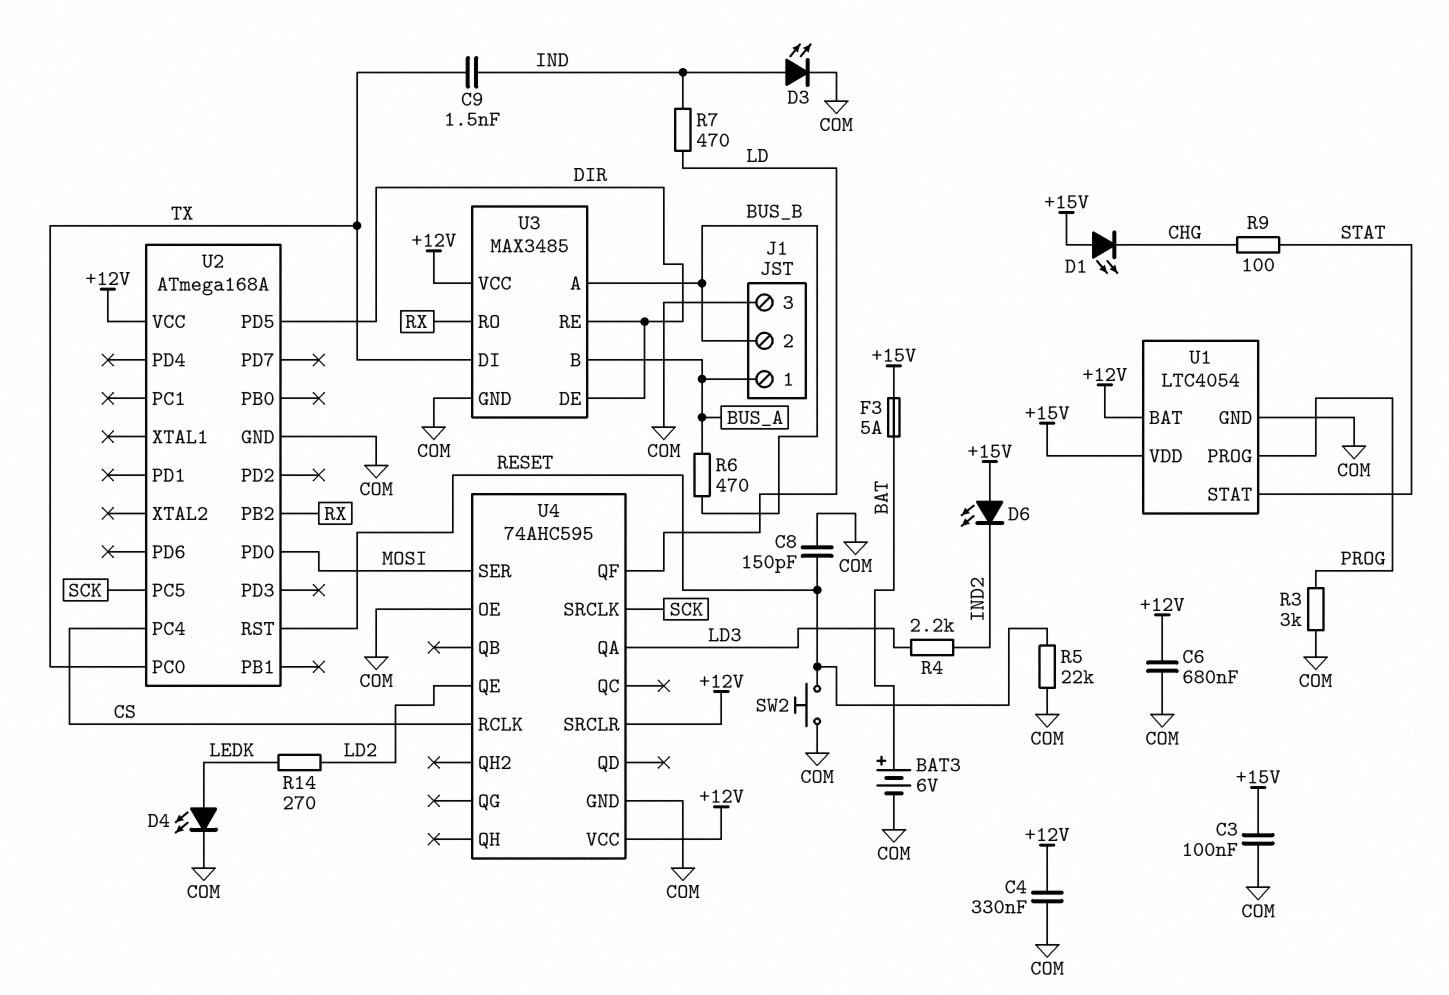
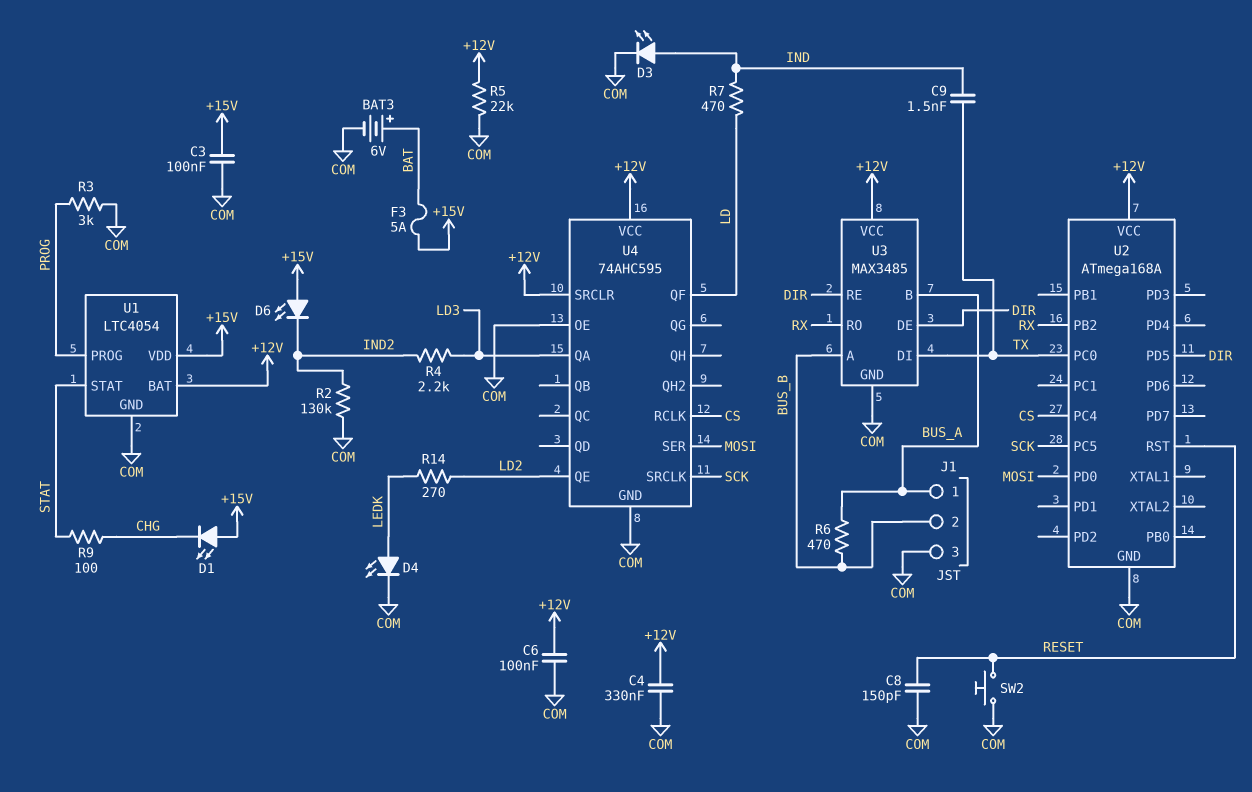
C6: 680nF (+12V, COM) -> 100nF (+12V, COM)
R2: none -> 130k (COM, IND2)
R5: 22k (COM, RESET) -> 22k (+12V, COM)

